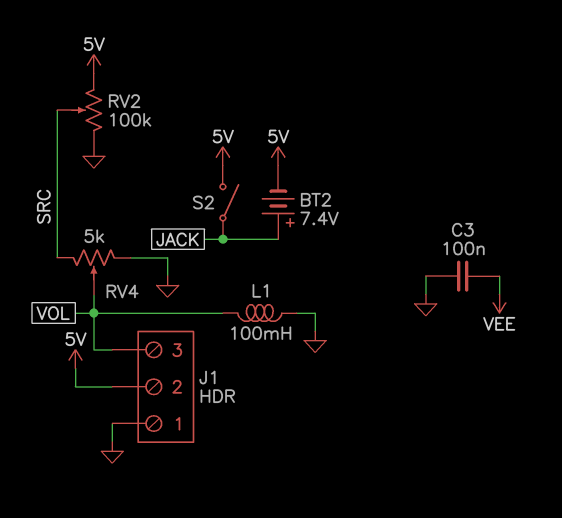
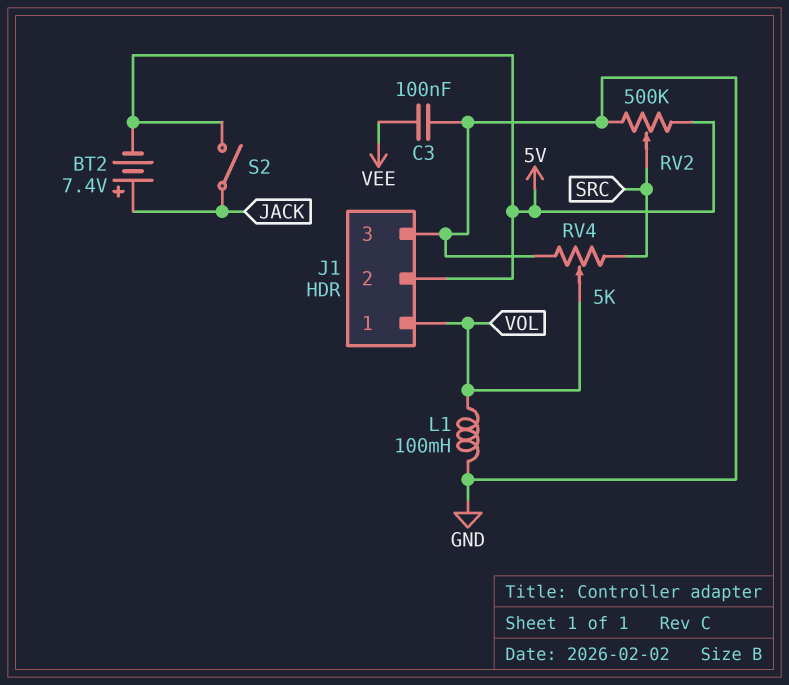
J1 pin 1: GND -> VOL
J1 pin 3: VOL -> GND
RV2: 100k (5V, GND, wiper SRC) -> 500k (5V, GND, wiper SRC)

